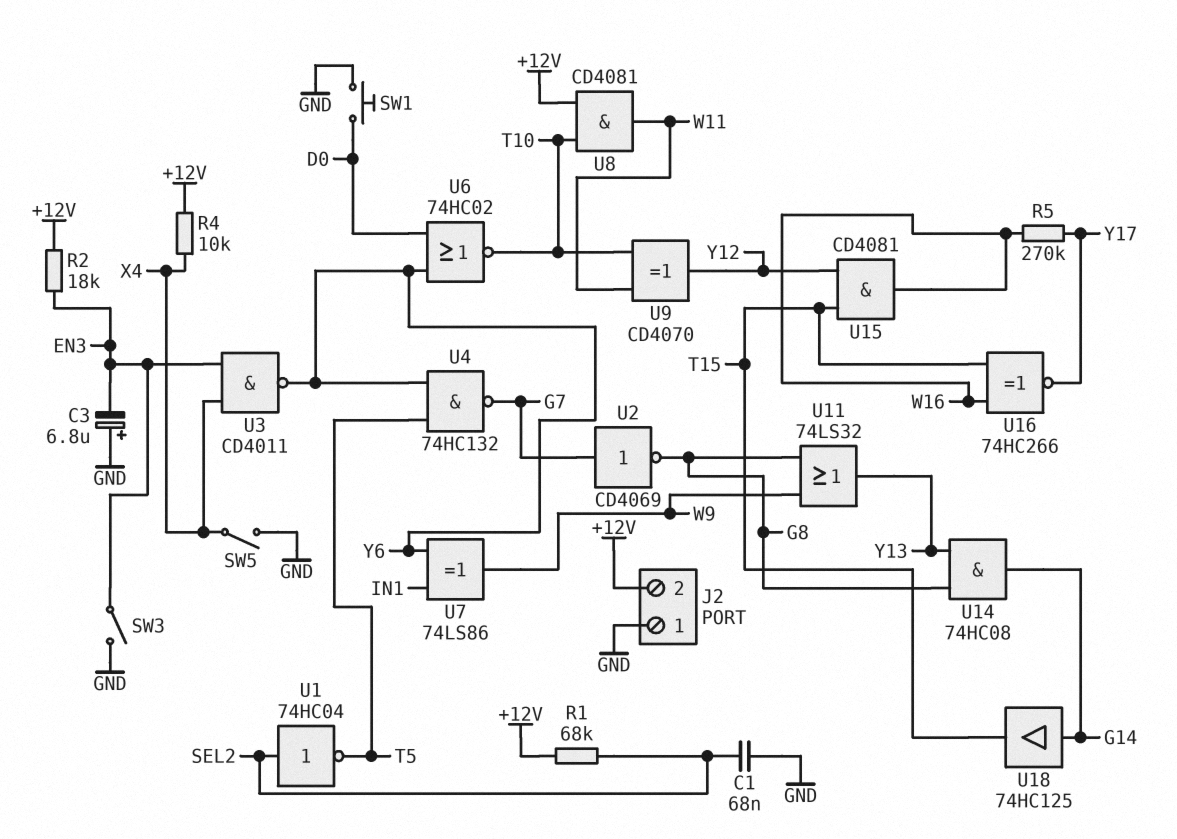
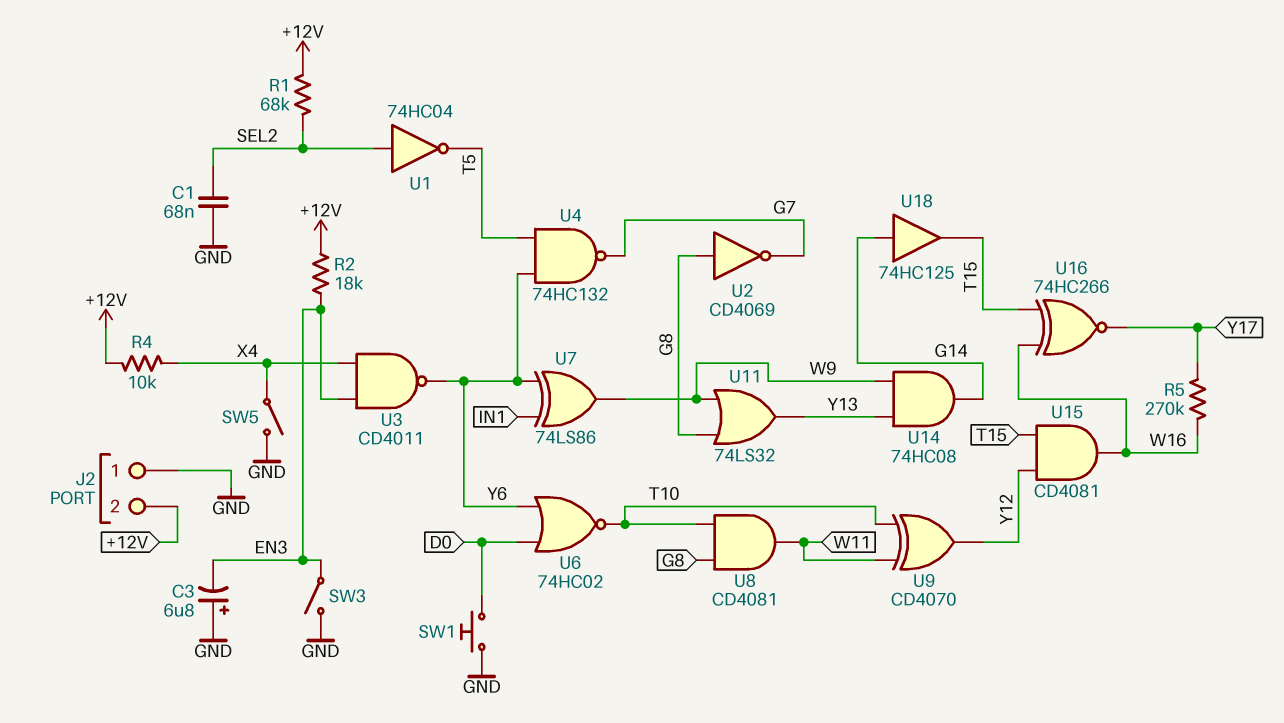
U2: NOT CD4069 (in G7, out G8) -> NOT CD4069 (in G8, out G7)
U8: AND CD4081 (in +12V, in T10, out W11) -> AND CD4081 (in G8, in T10, out W11)
U14: AND 74HC08 (in G8, in Y13, out G14) -> AND 74HC08 (in W9, in Y13, out G14)

